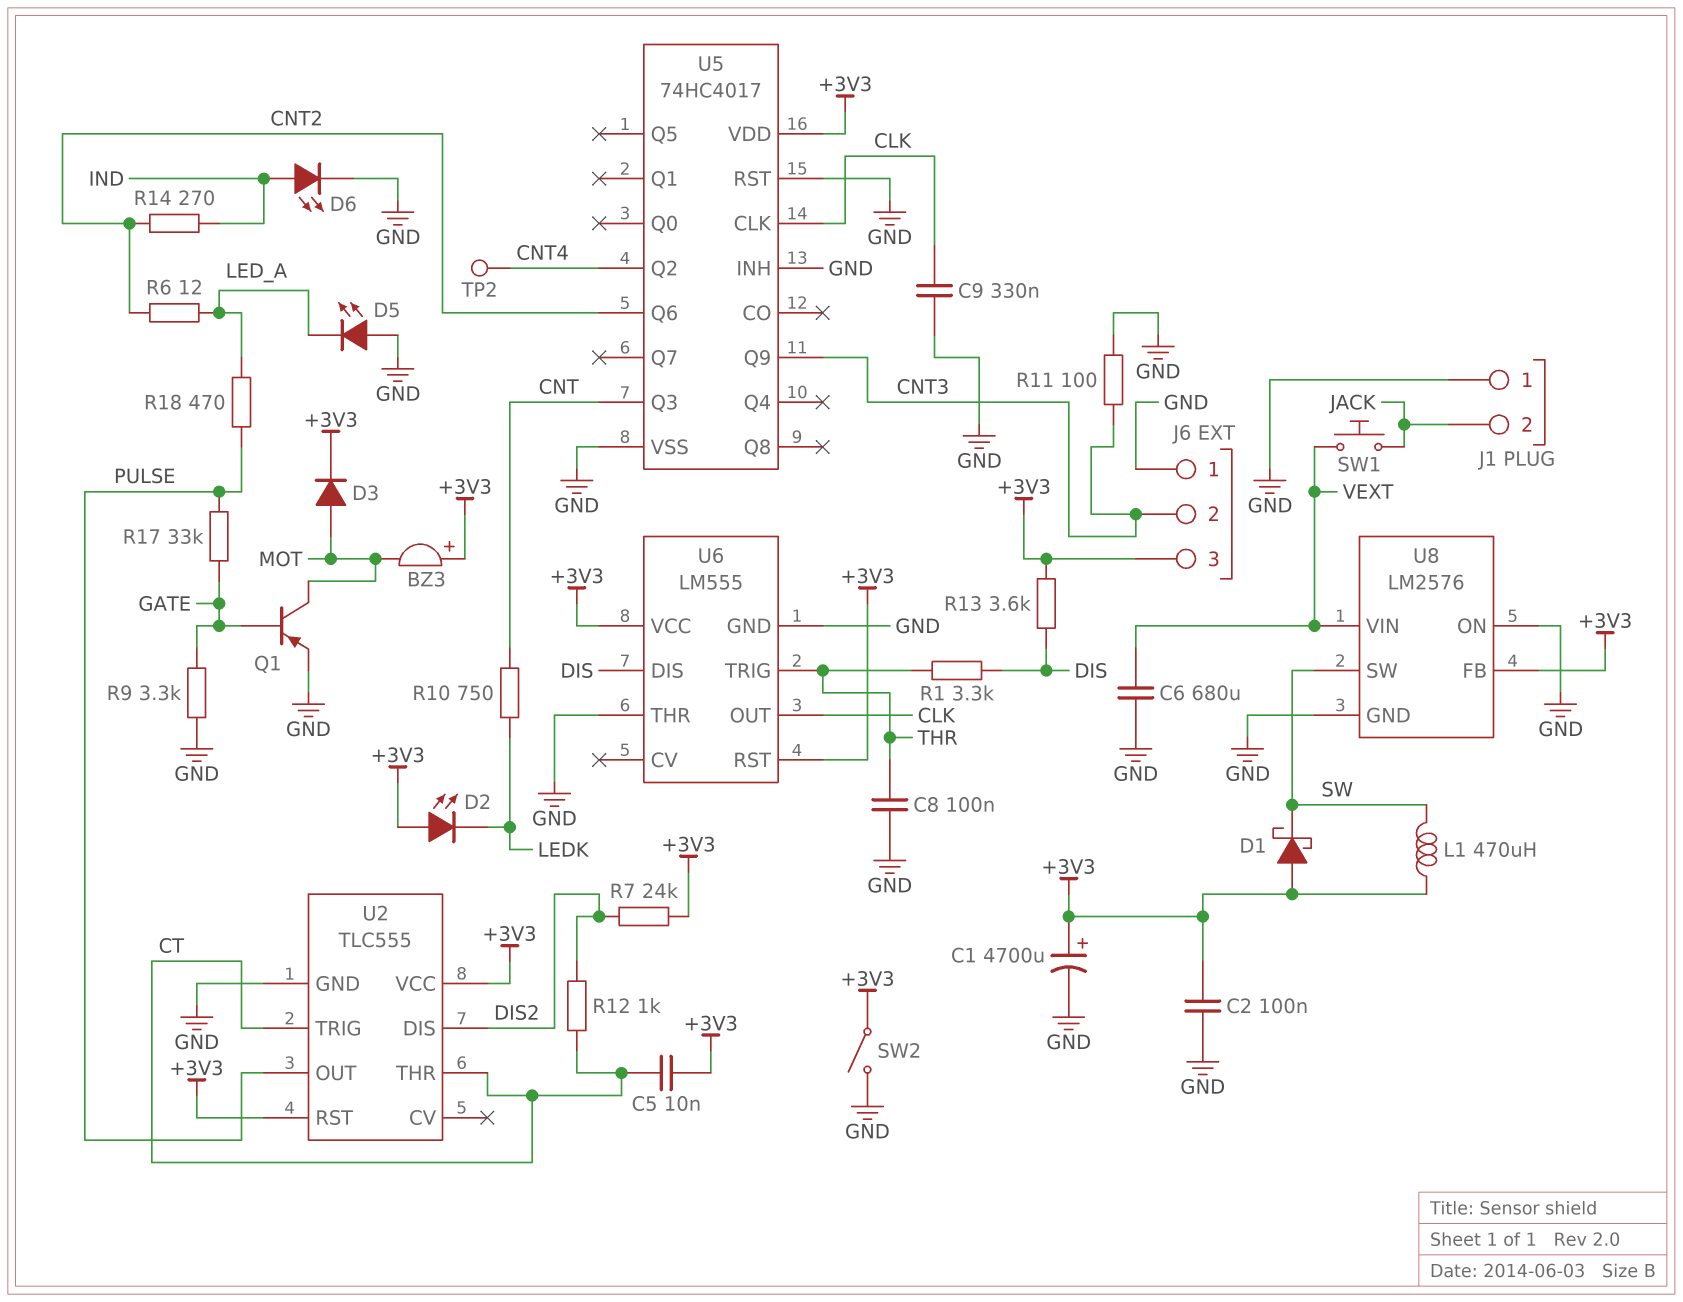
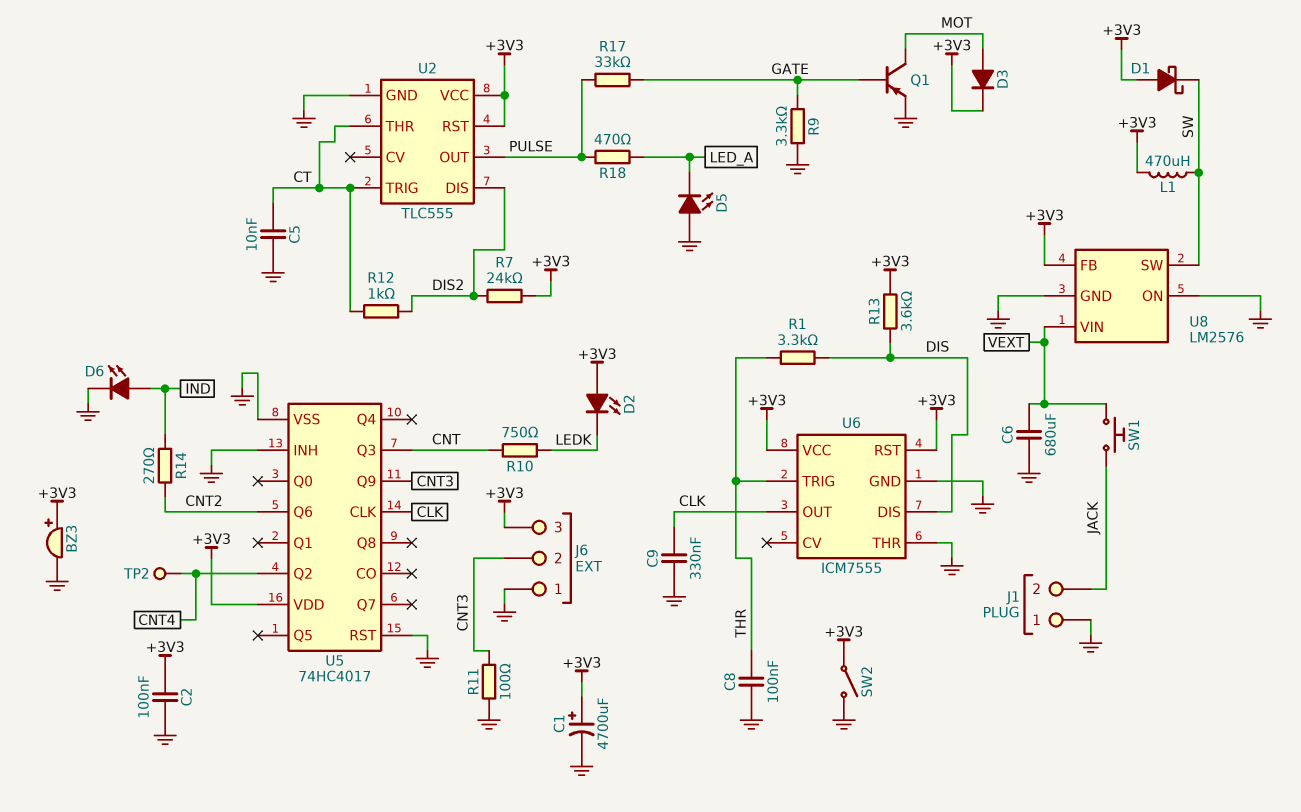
BZ3: buzzer (plus +3V3, minus MOT) -> buzzer (plus +3V3, minus GND)
C5: 10nF (+3V3, CT) -> 10nF (CT, GND)
R6: 12 (CNT2, LED_A) -> none
U6: LM555 -> ICM7555

